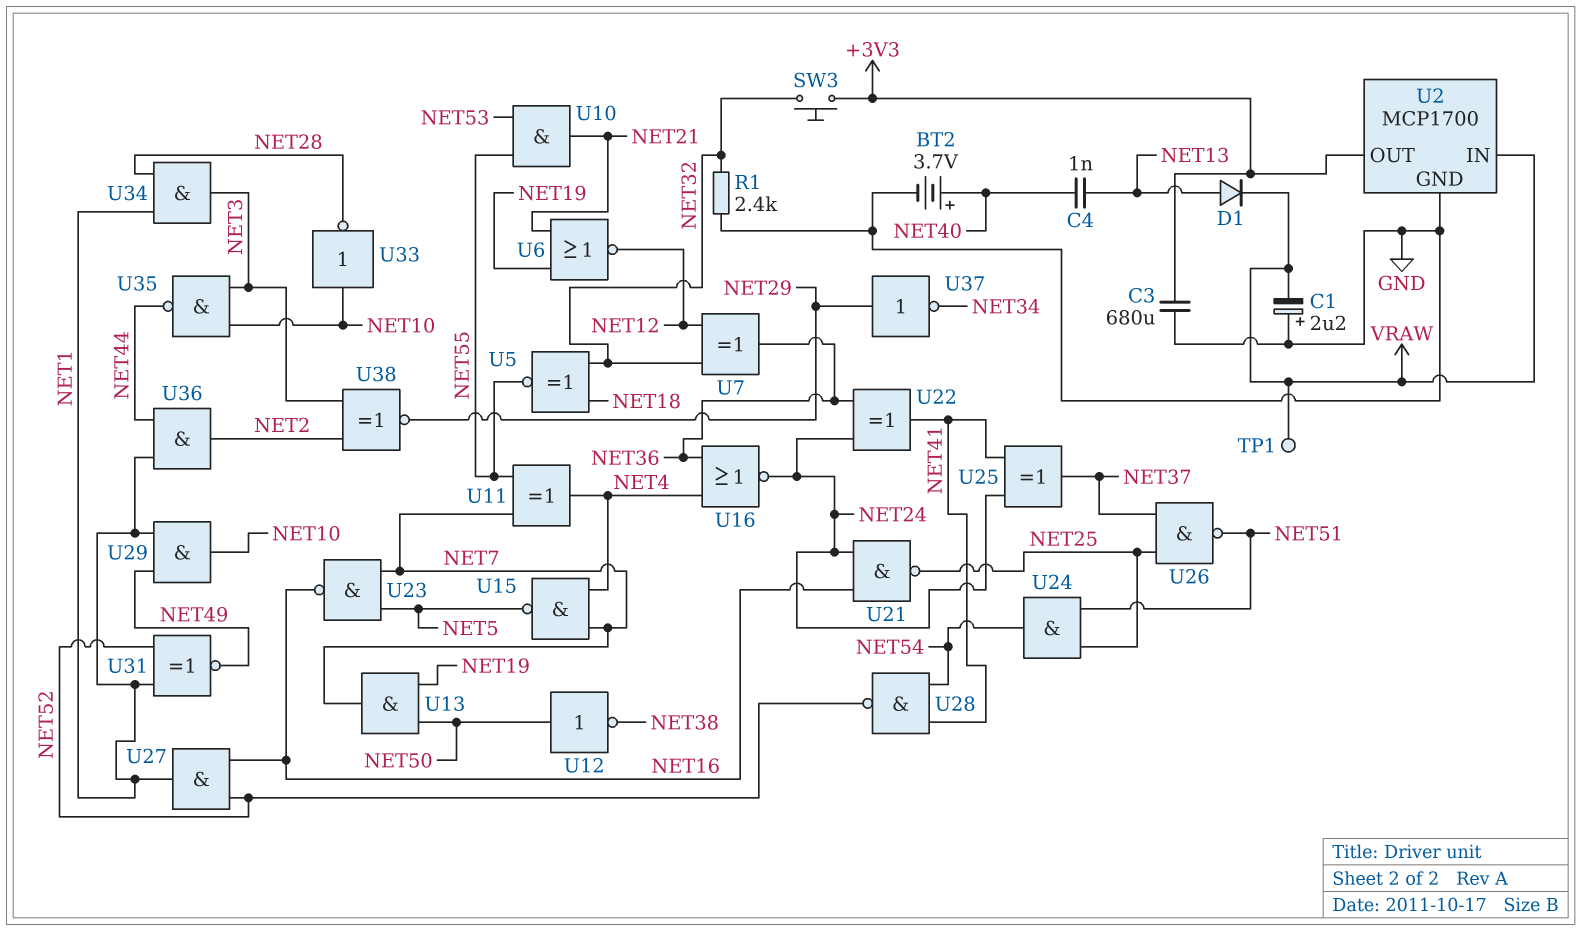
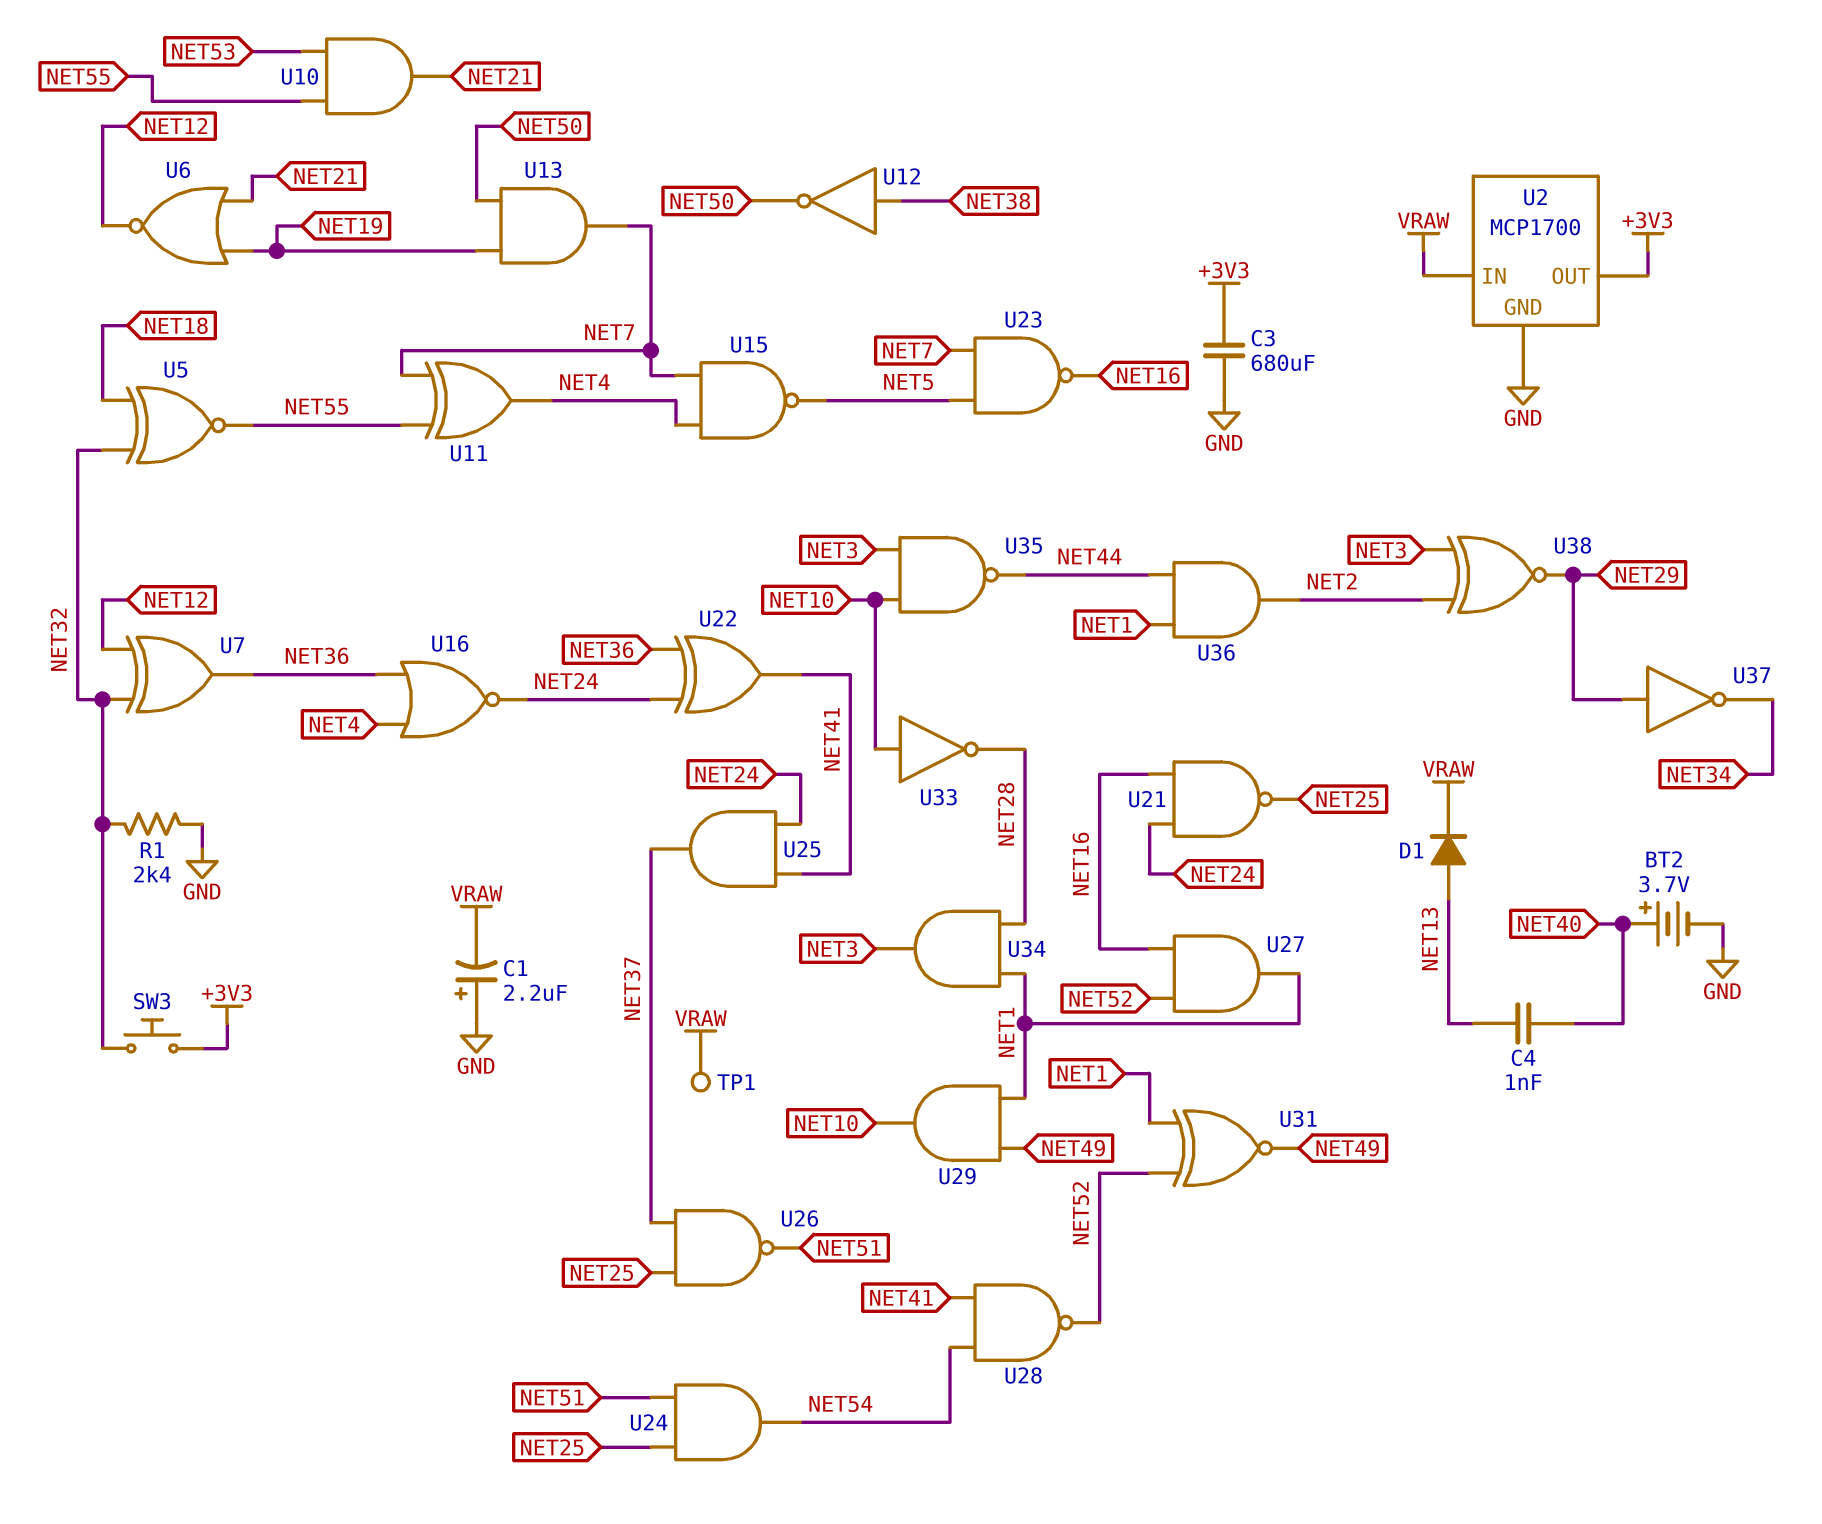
U12: NOT (in NET50, out NET38) -> NOT (in NET38, out NET50)
U25: XOR (in NET24, in NET41, out NET37) -> AND (in NET24, in NET41, out NET37)

